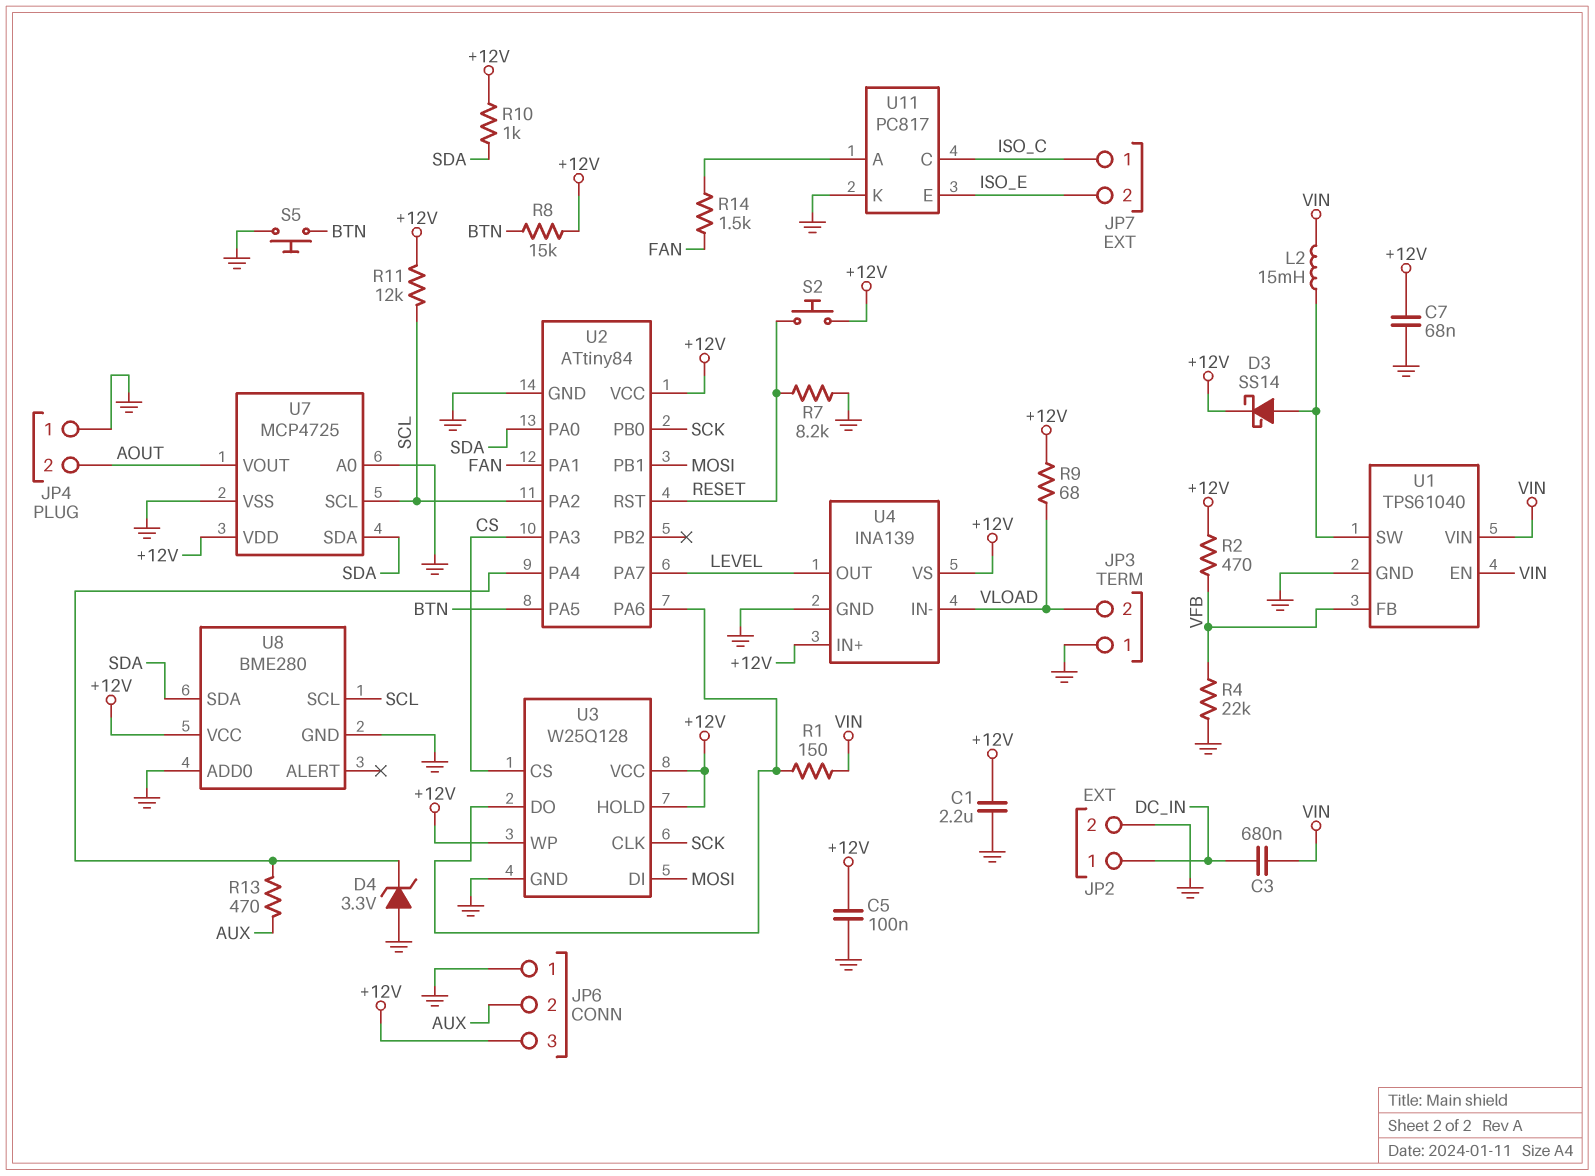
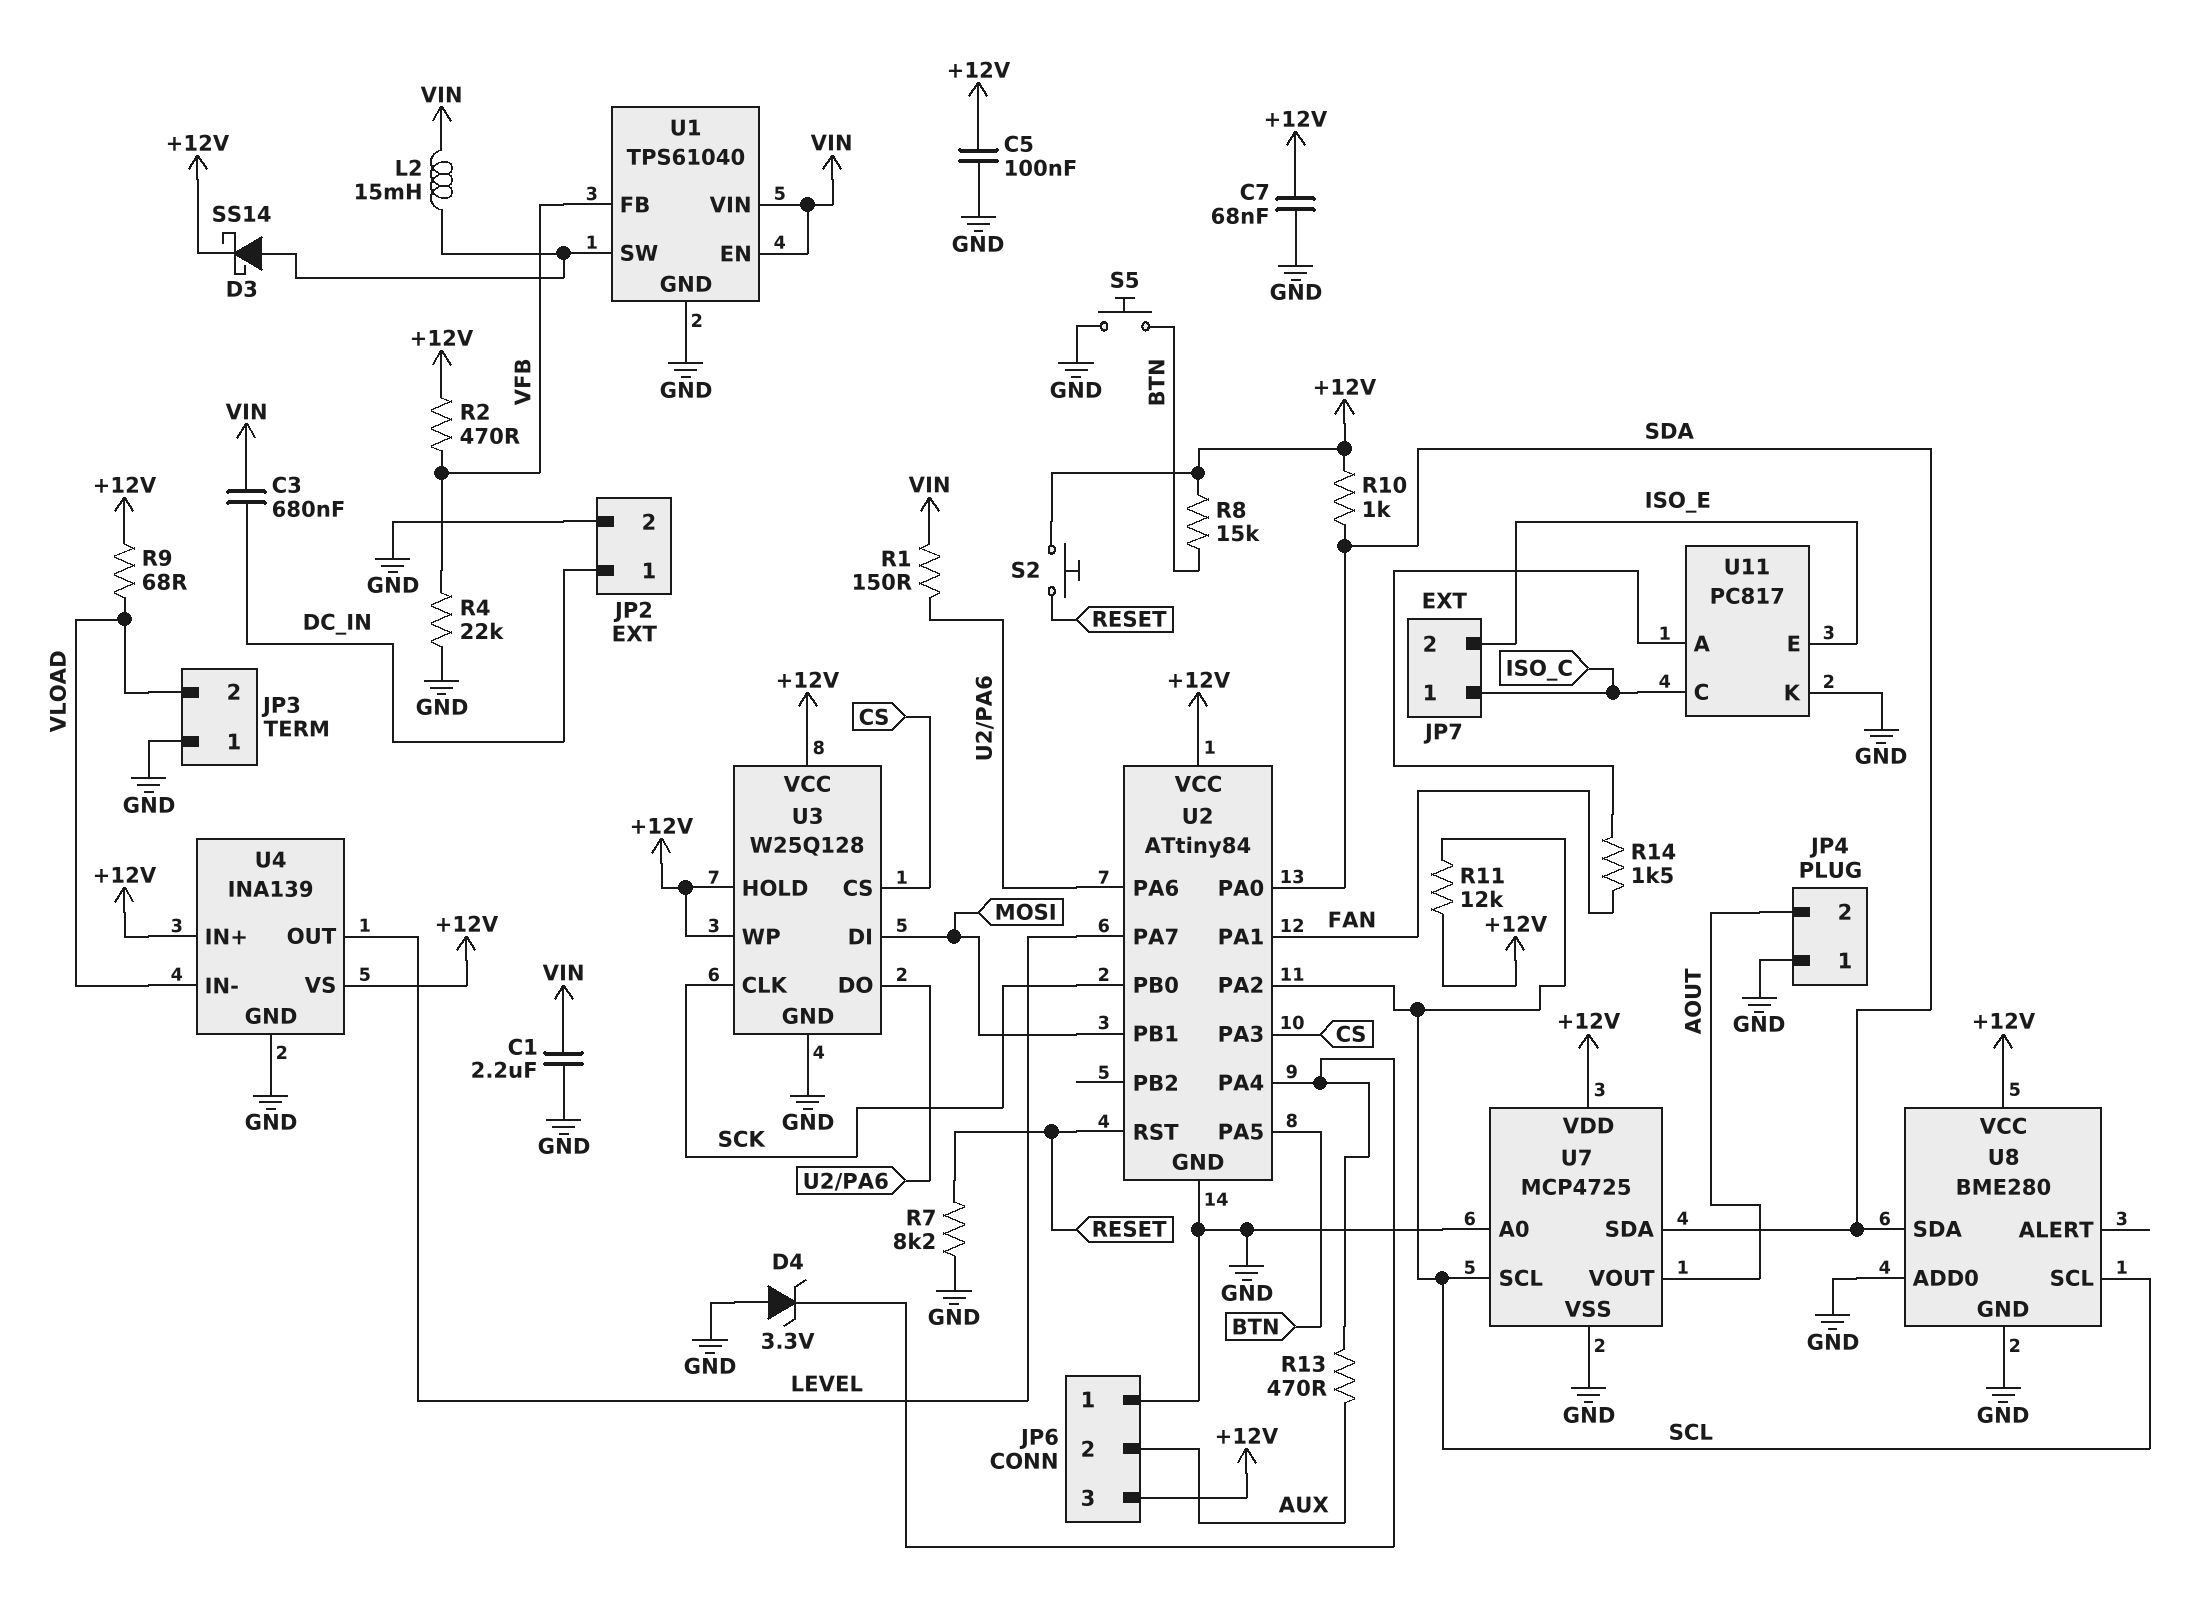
C1: 2.2uF (+12V, GND) -> 2.2uF (GND, VIN)

